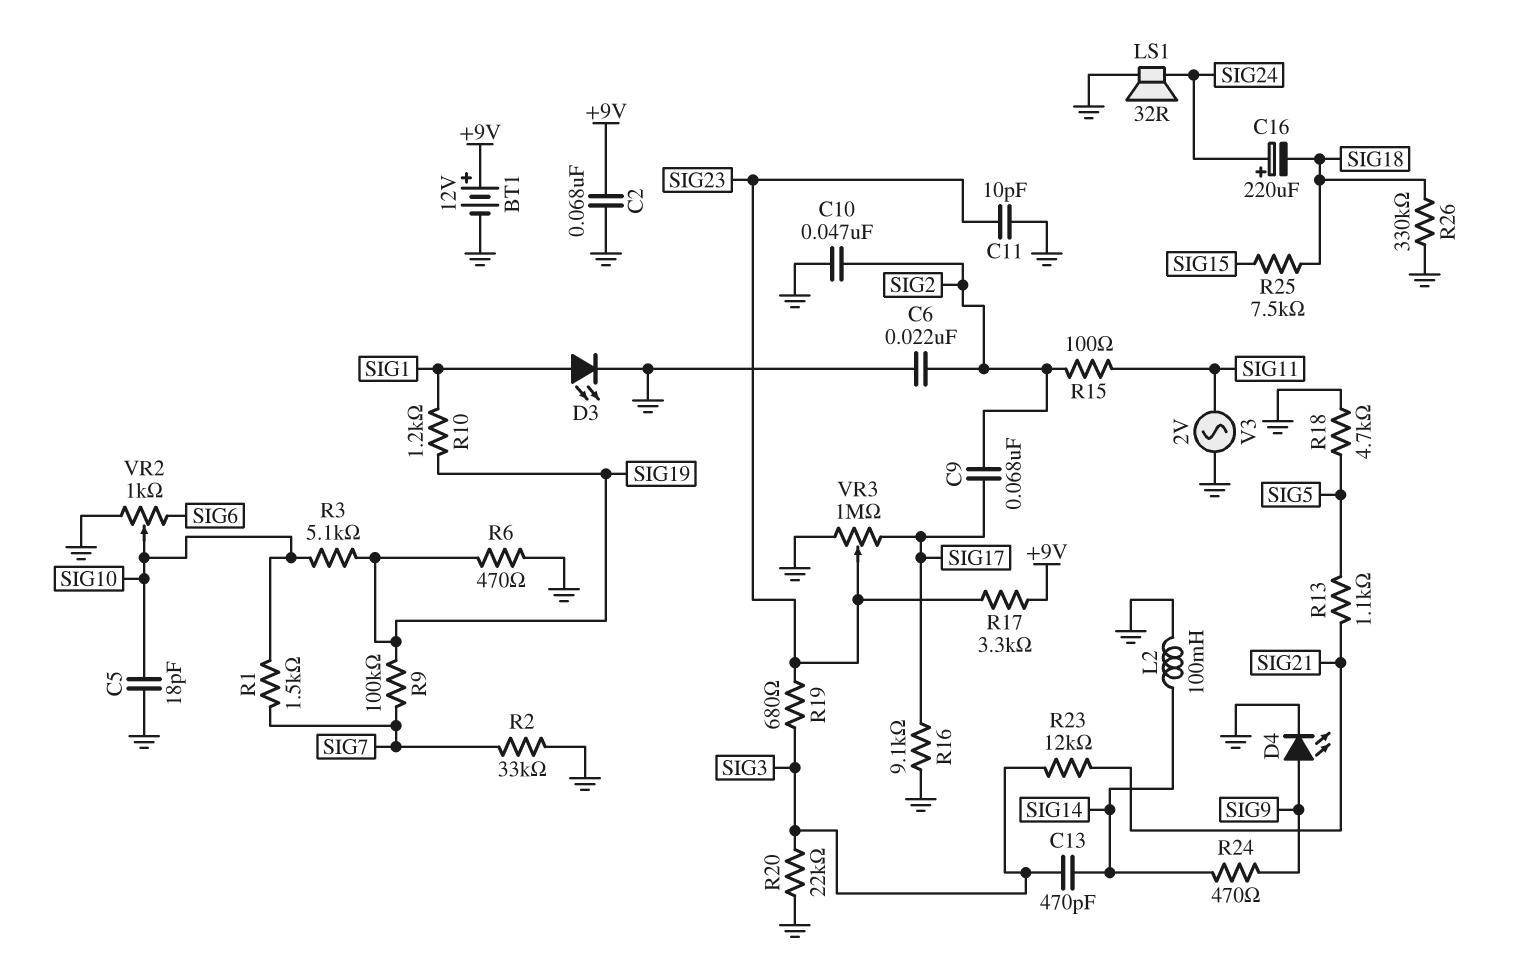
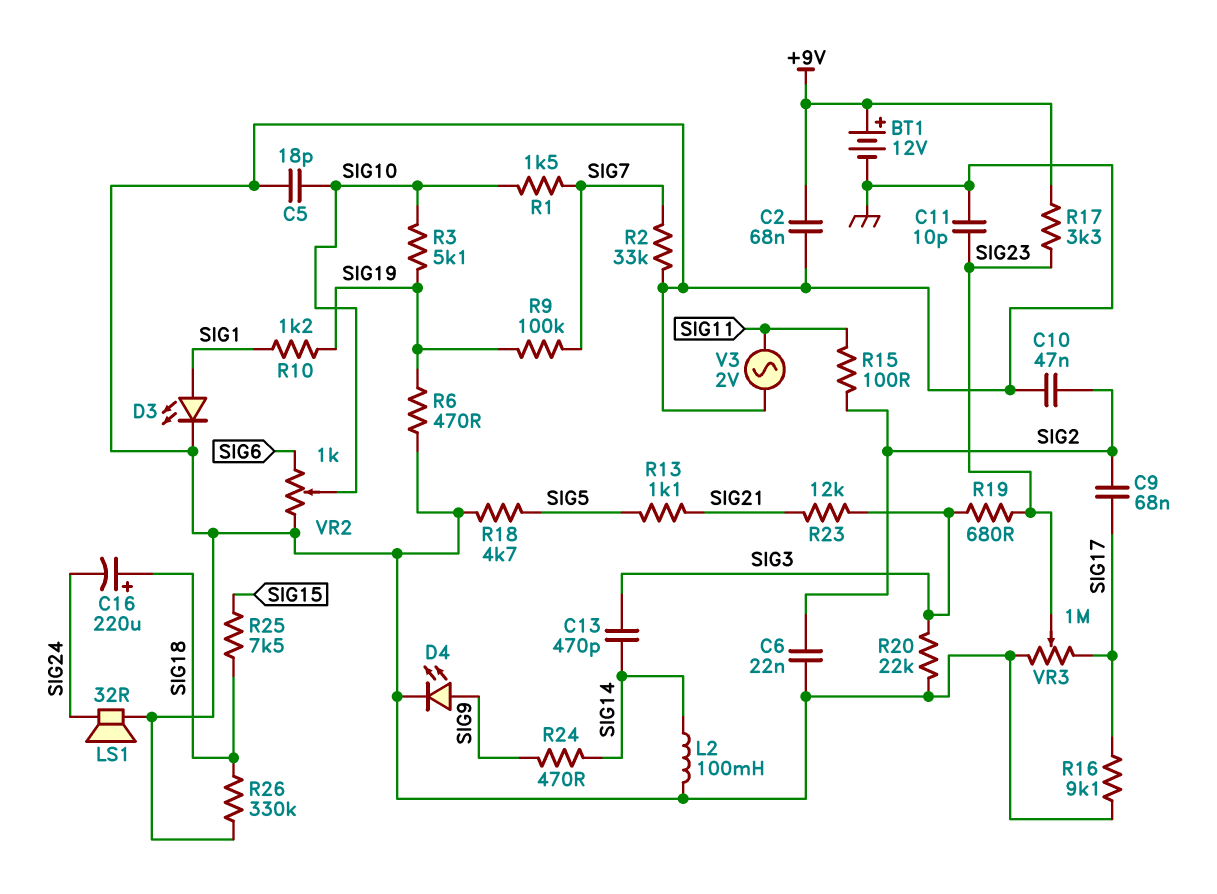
C16: 220uF (plus SIG24, minus SIG18) -> 220uF (plus SIG18, minus SIG24)

